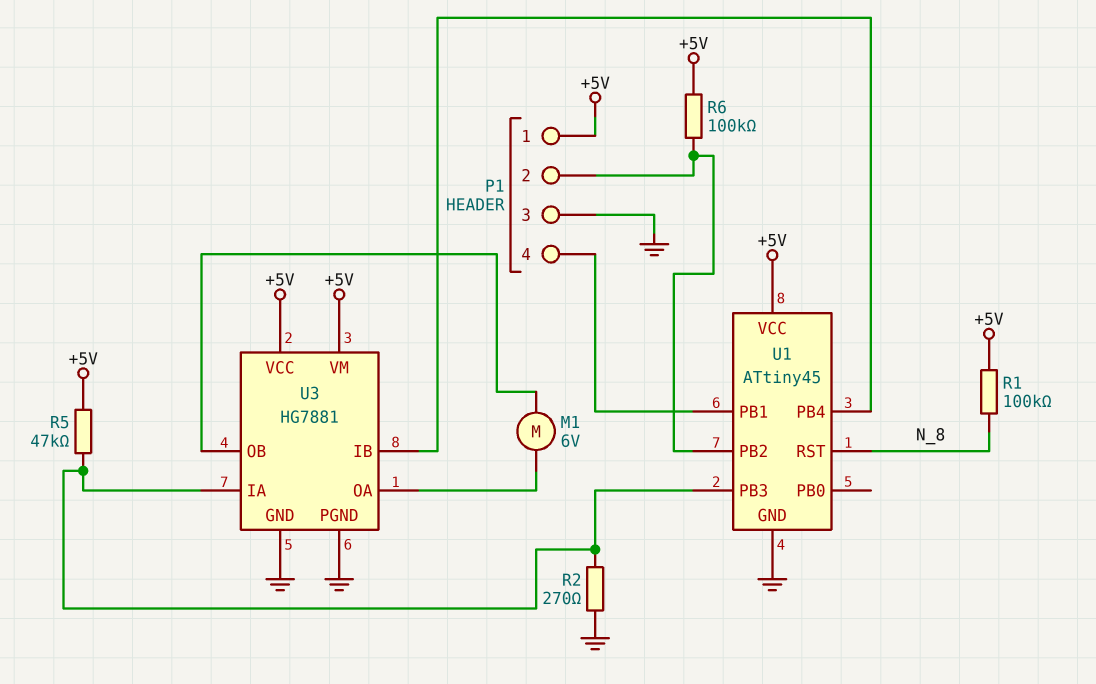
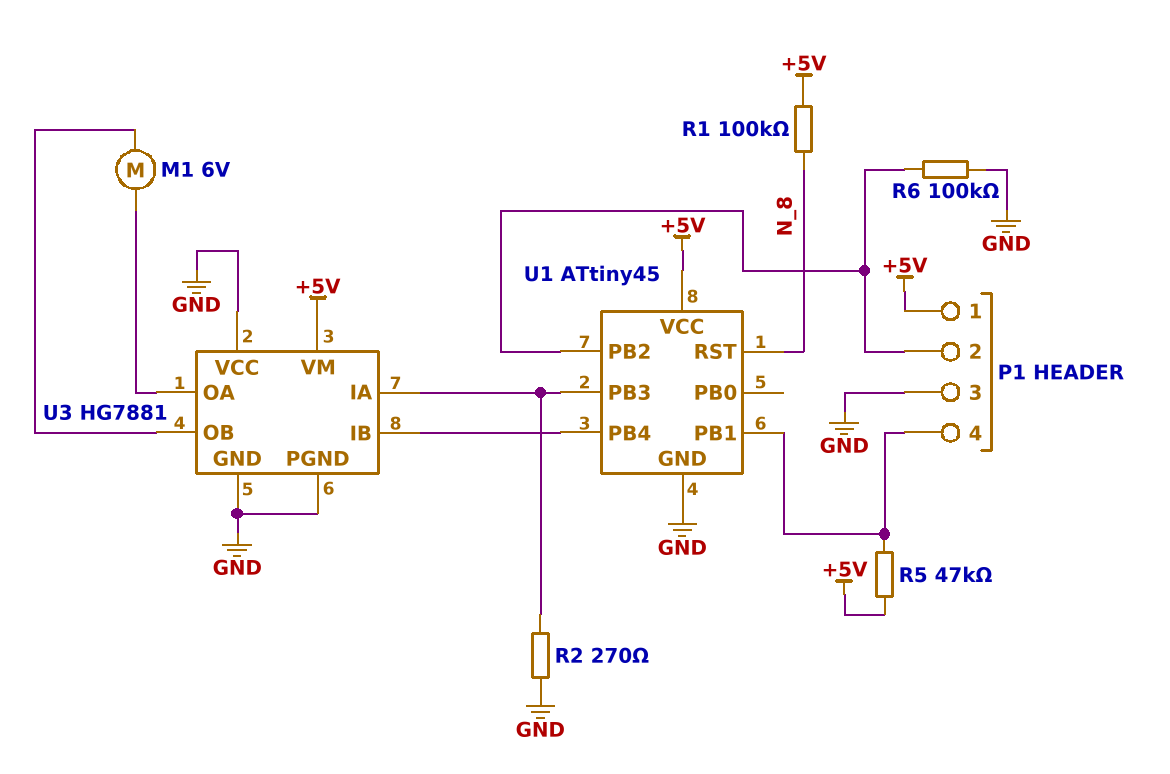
R5: 47k (+5V, U1/PB3) -> 47k (+5V, P1/4)
R6: 100k (+5V, P1/2) -> 100k (GND, P1/2)
U3 pin VCC: +5V -> GND

